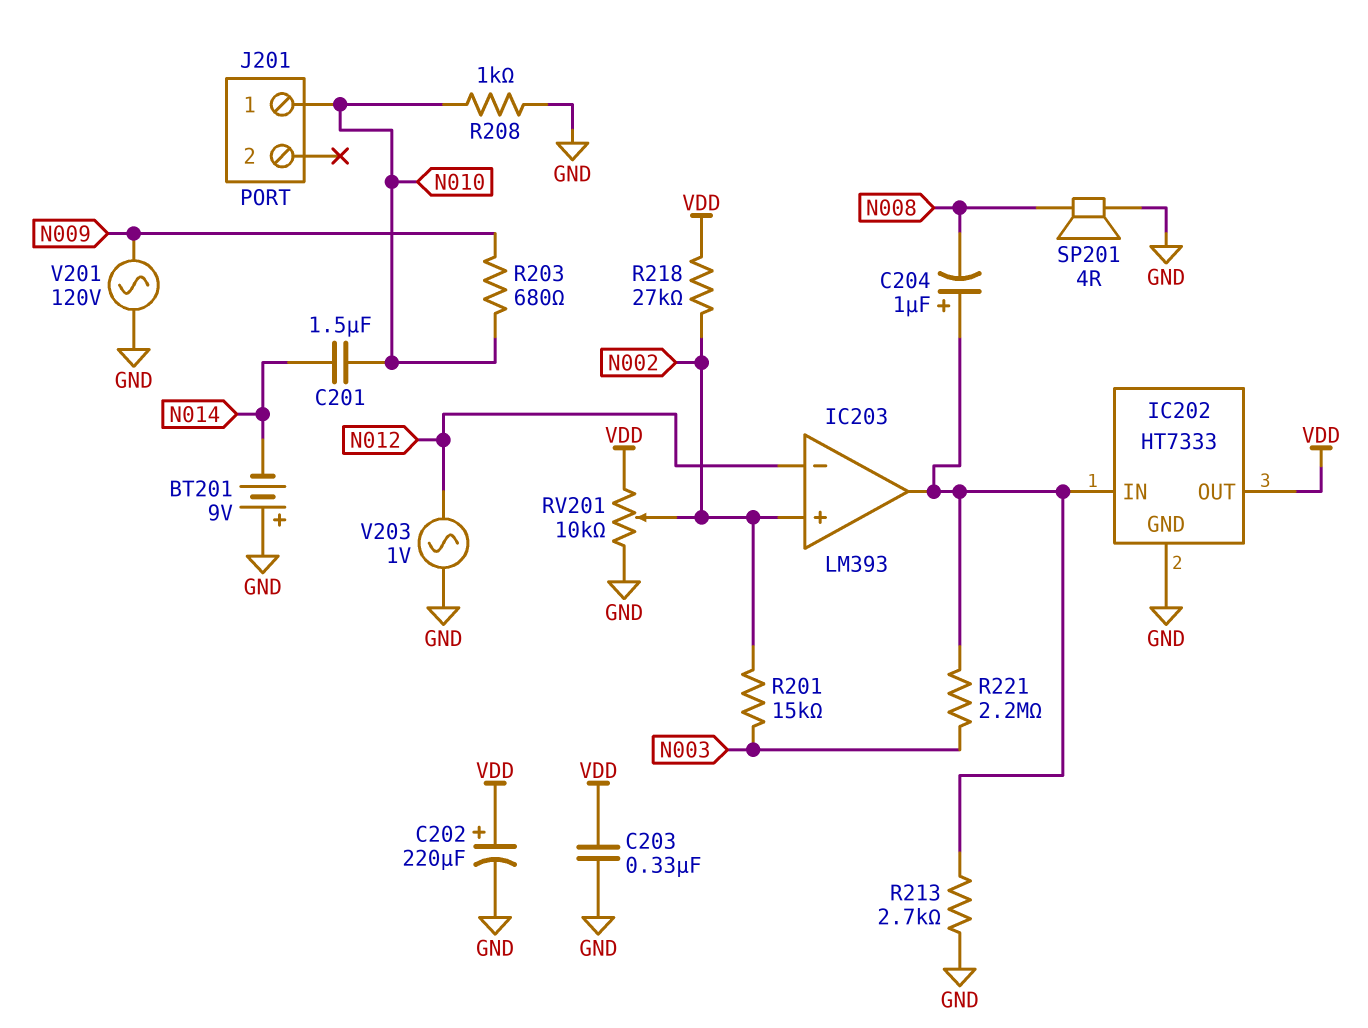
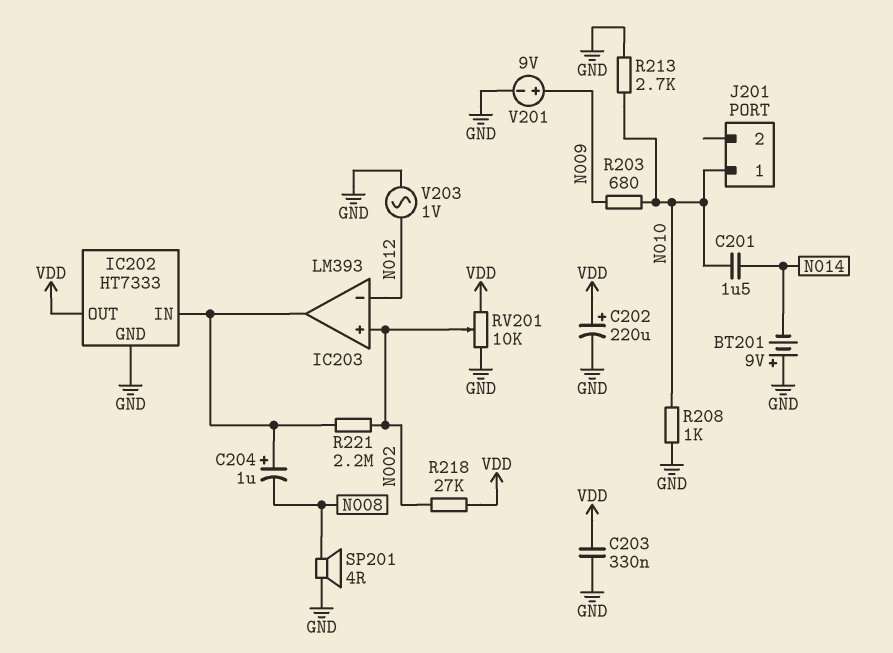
R201: 15k (N002, N003) -> none
R213: 2.7k (GND, IC202/IN) -> 2.7k (GND, N010)
R221: 2.2M (IC202/IN, N003) -> 2.2M (IC202/IN, N002)
V201: AC 120V (GND, N009) -> 9V (plus N009, minus GND)

